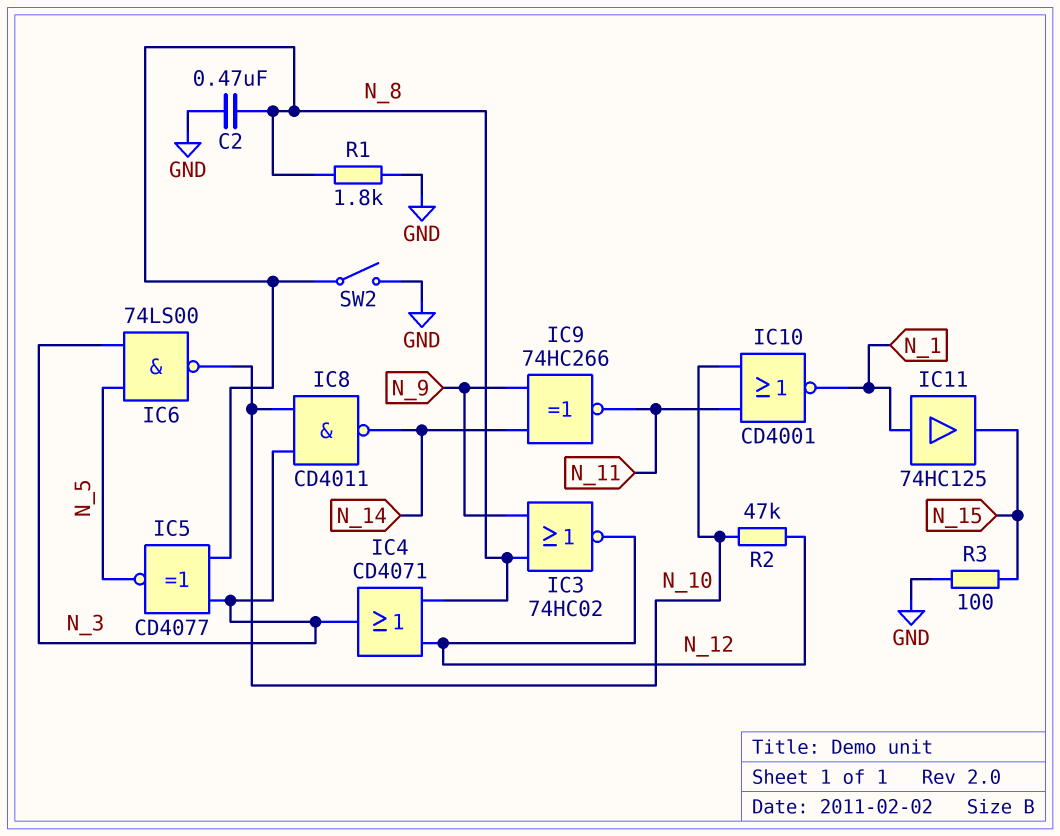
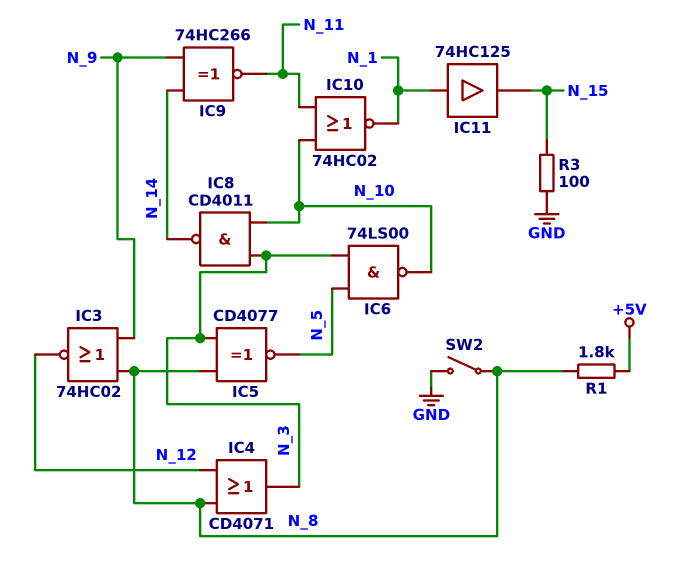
C2: 470nF (GND, N_8) -> none
IC10: NOR CD4001 (in N_10, in N_11, out N_1) -> NOR 74HC02 (in N_10, in N_11, out N_1)
R1: 1.8k (GND, N_8) -> 1.8k (+5V, N_8)
R2: 47k (N_10, N_12) -> none

